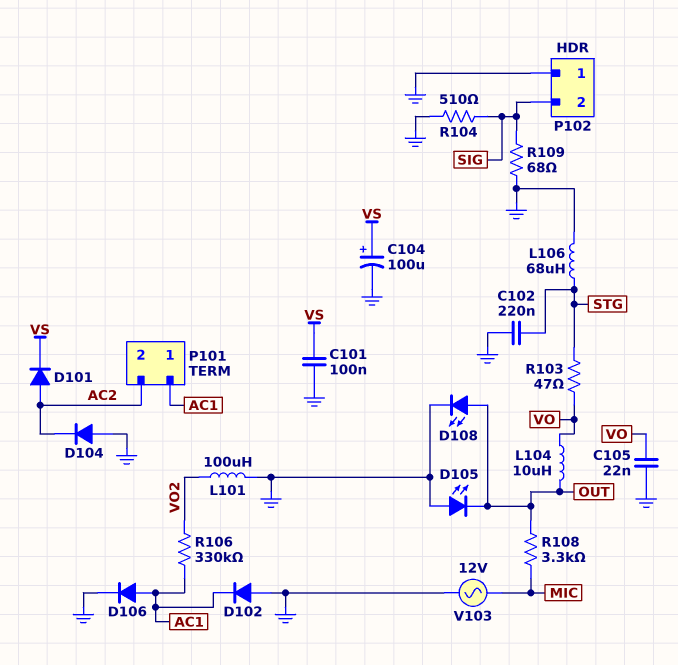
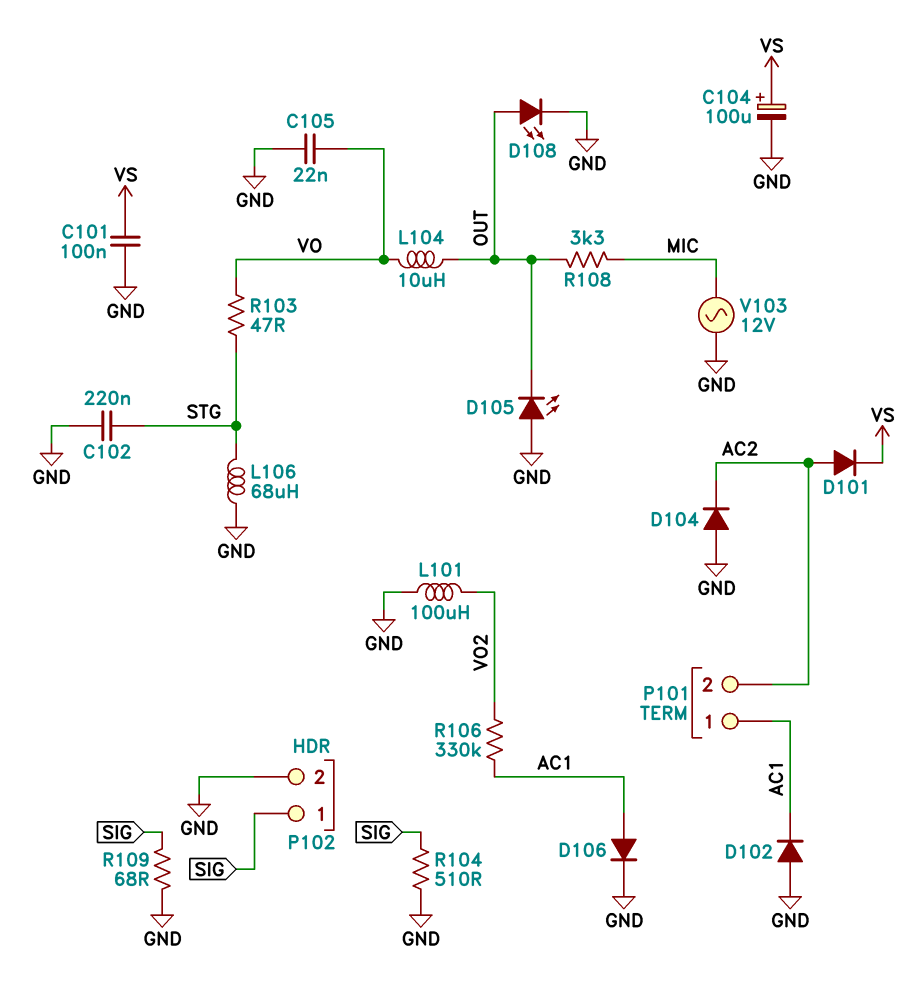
P102 pin 1: GND -> SIG
P102 pin 2: SIG -> GND

